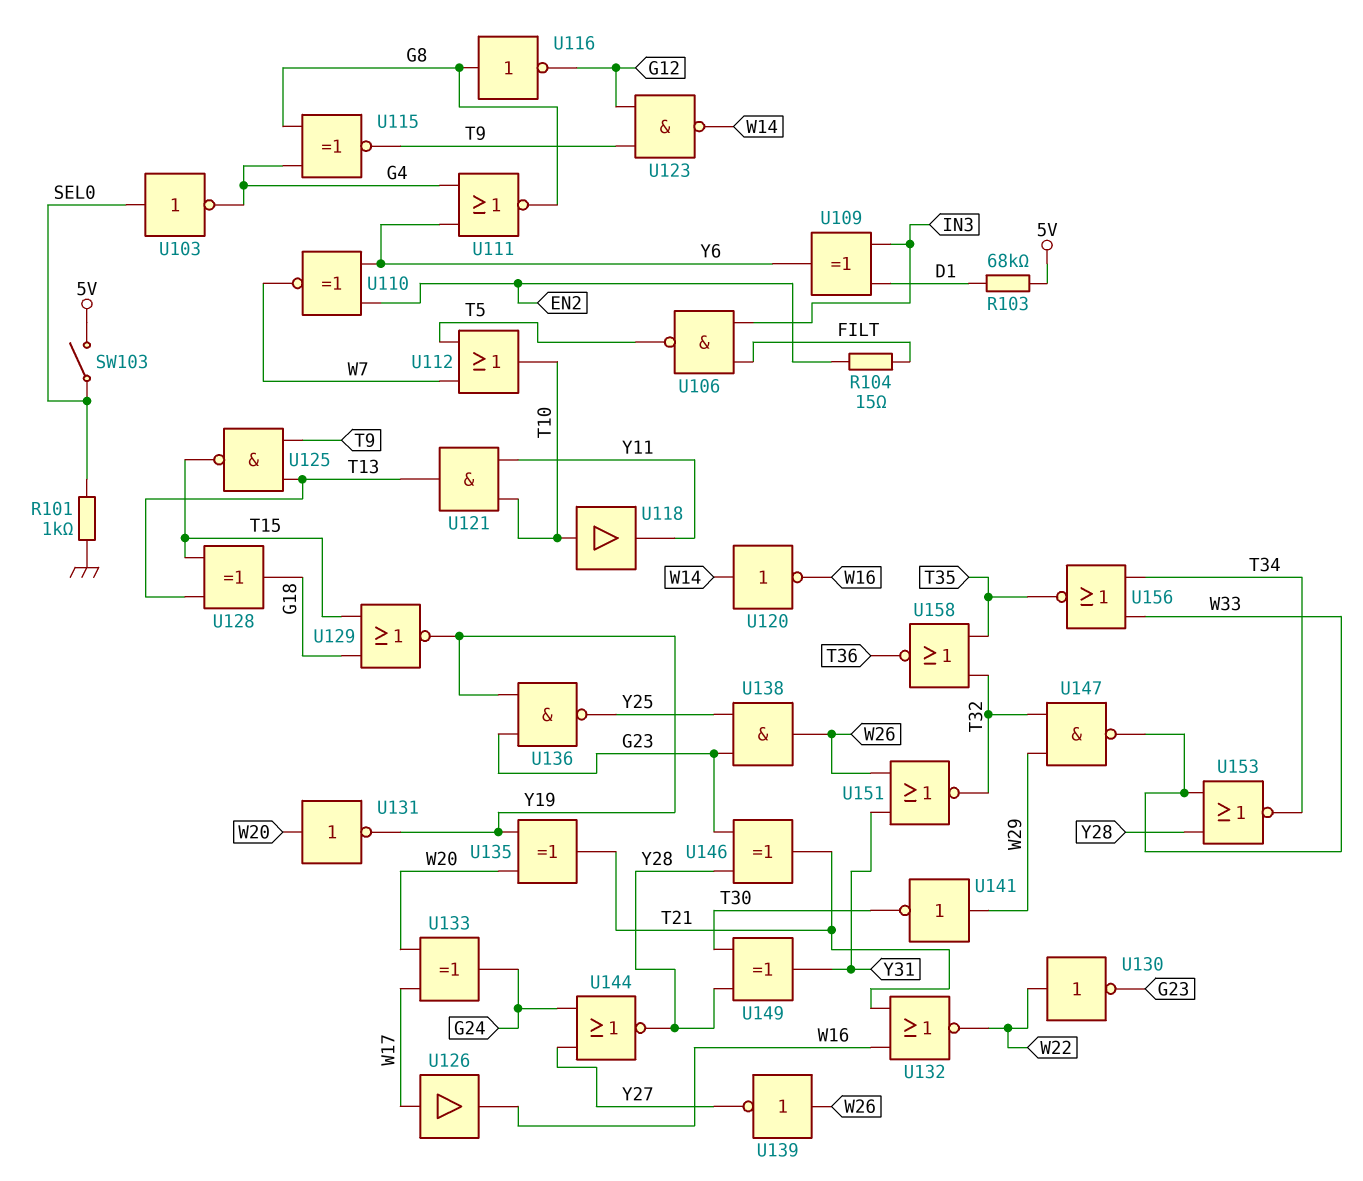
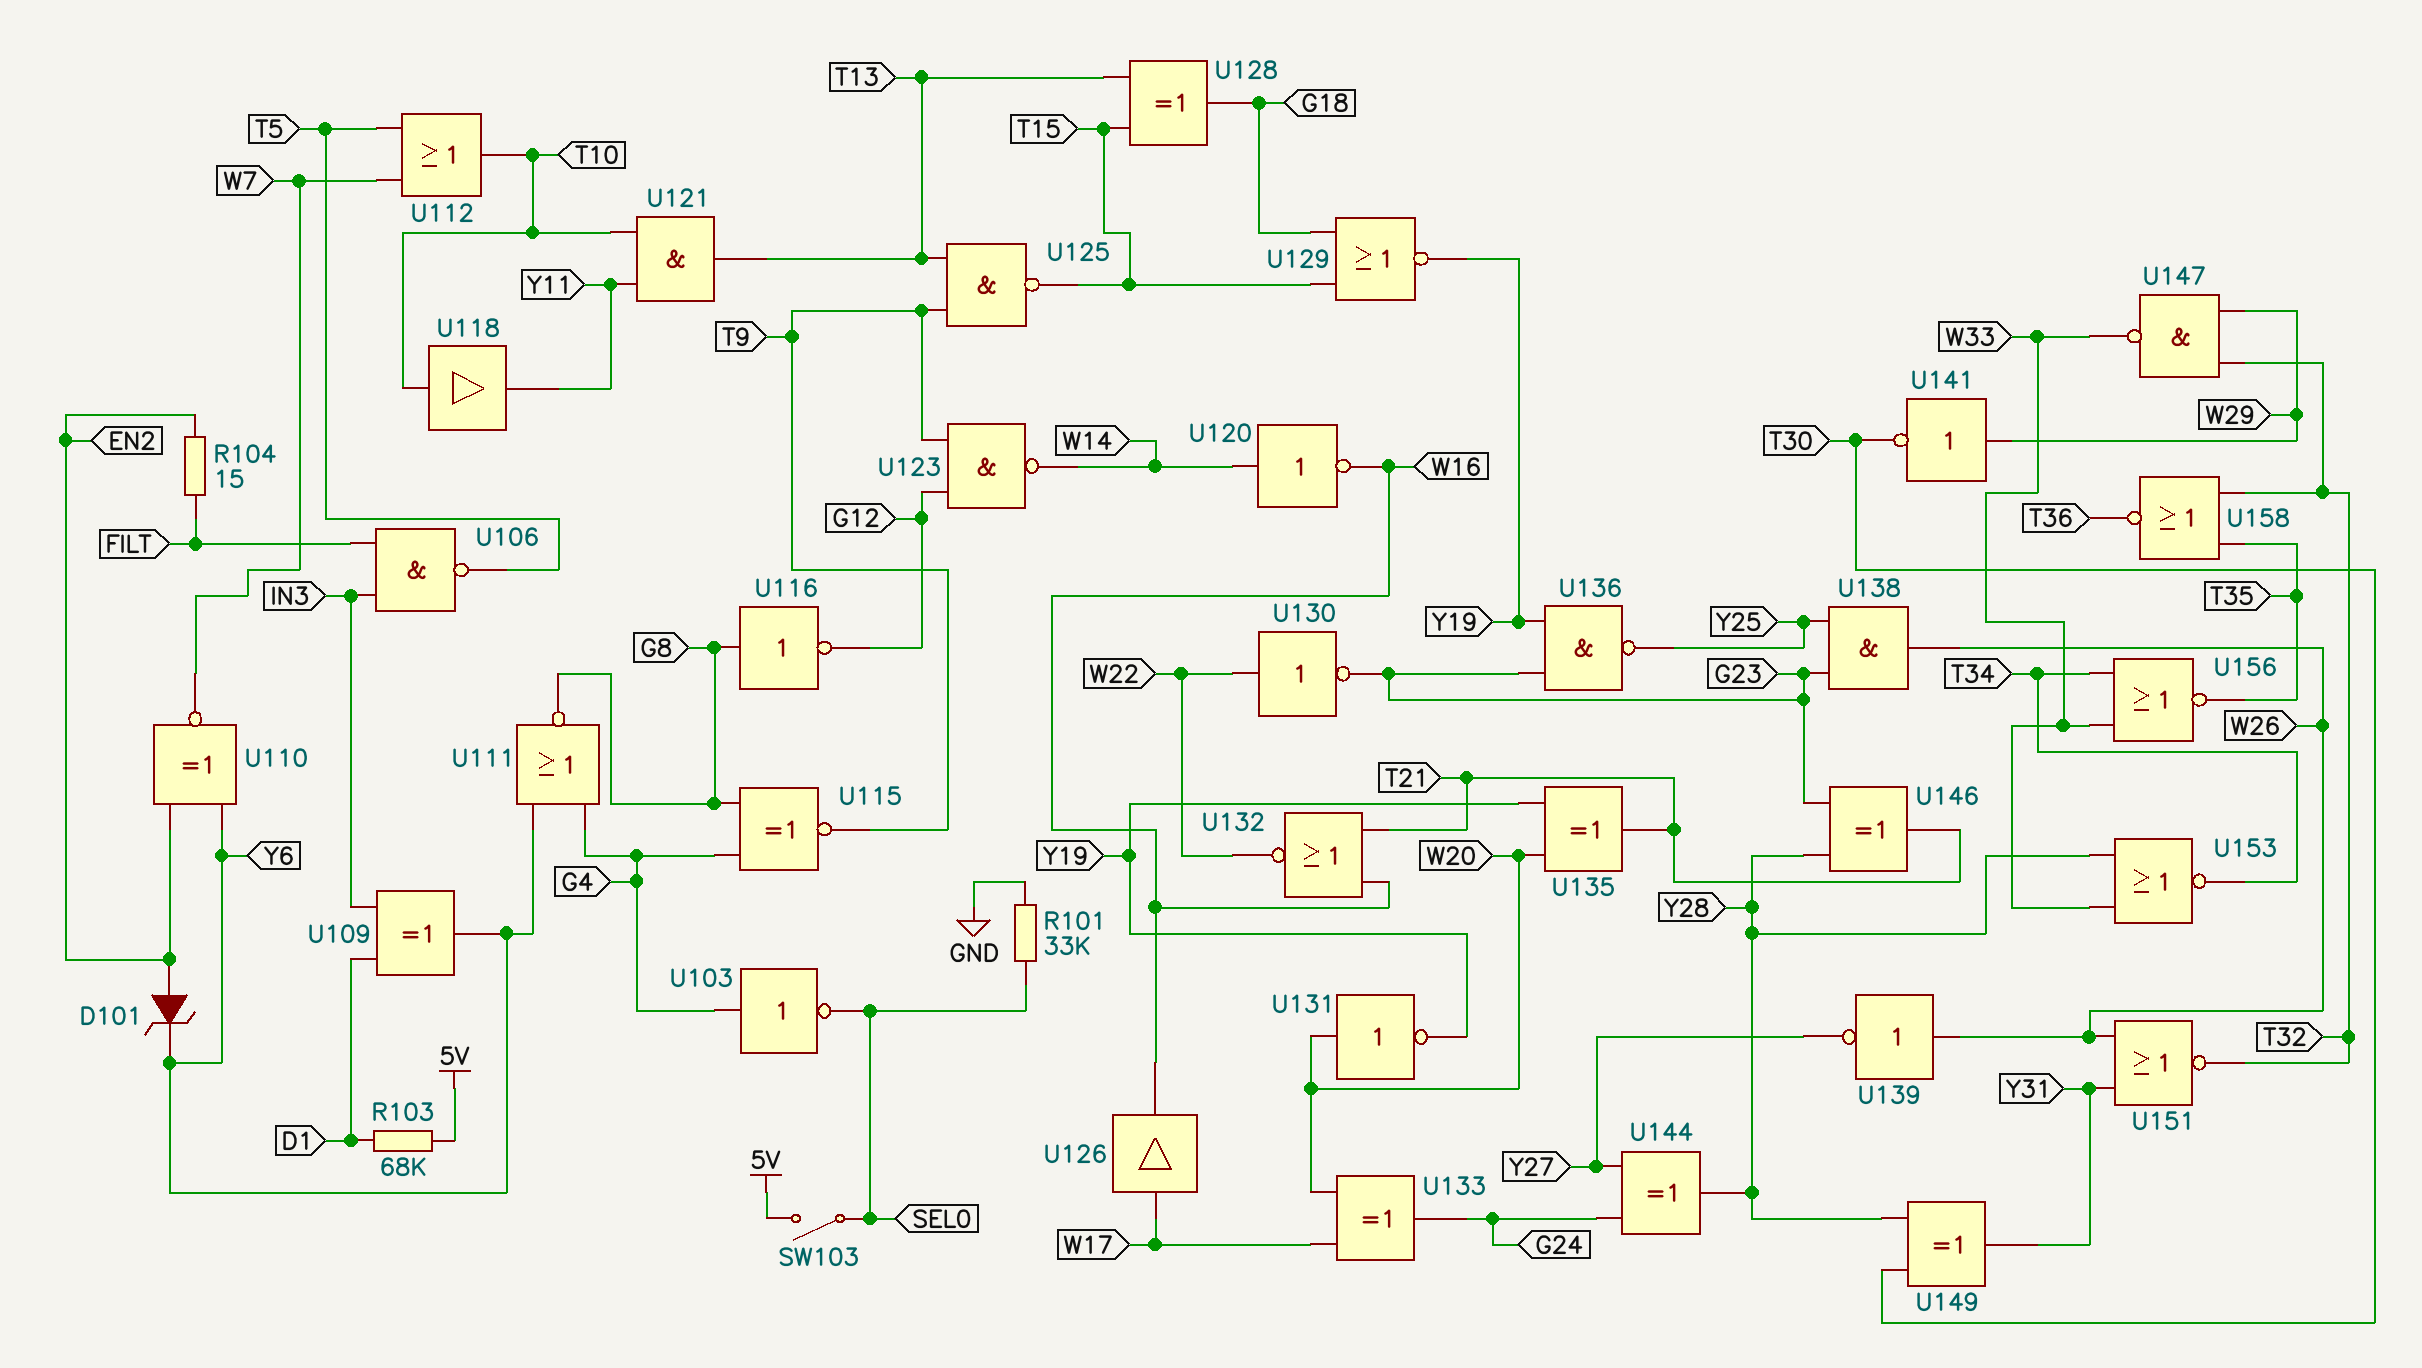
D101: none -> zener (A EN2, K Y6)
R101: 1k (GND, SEL0) -> 33k (GND, SEL0)
U103: NOT (in SEL0, out G4) -> NOT (in G4, out SEL0)
U144: NOR (in G24, in Y27, out Y28) -> XOR (in G24, in Y27, out Y28)

